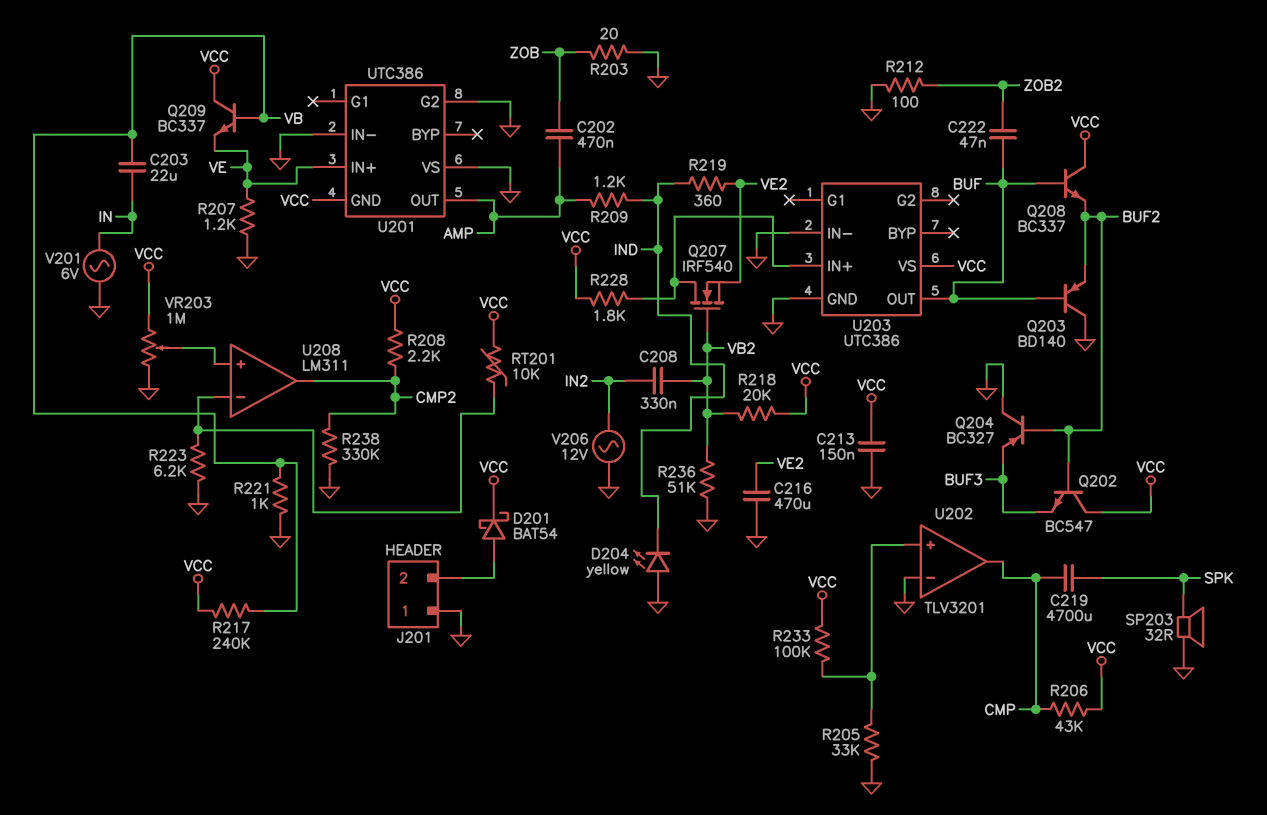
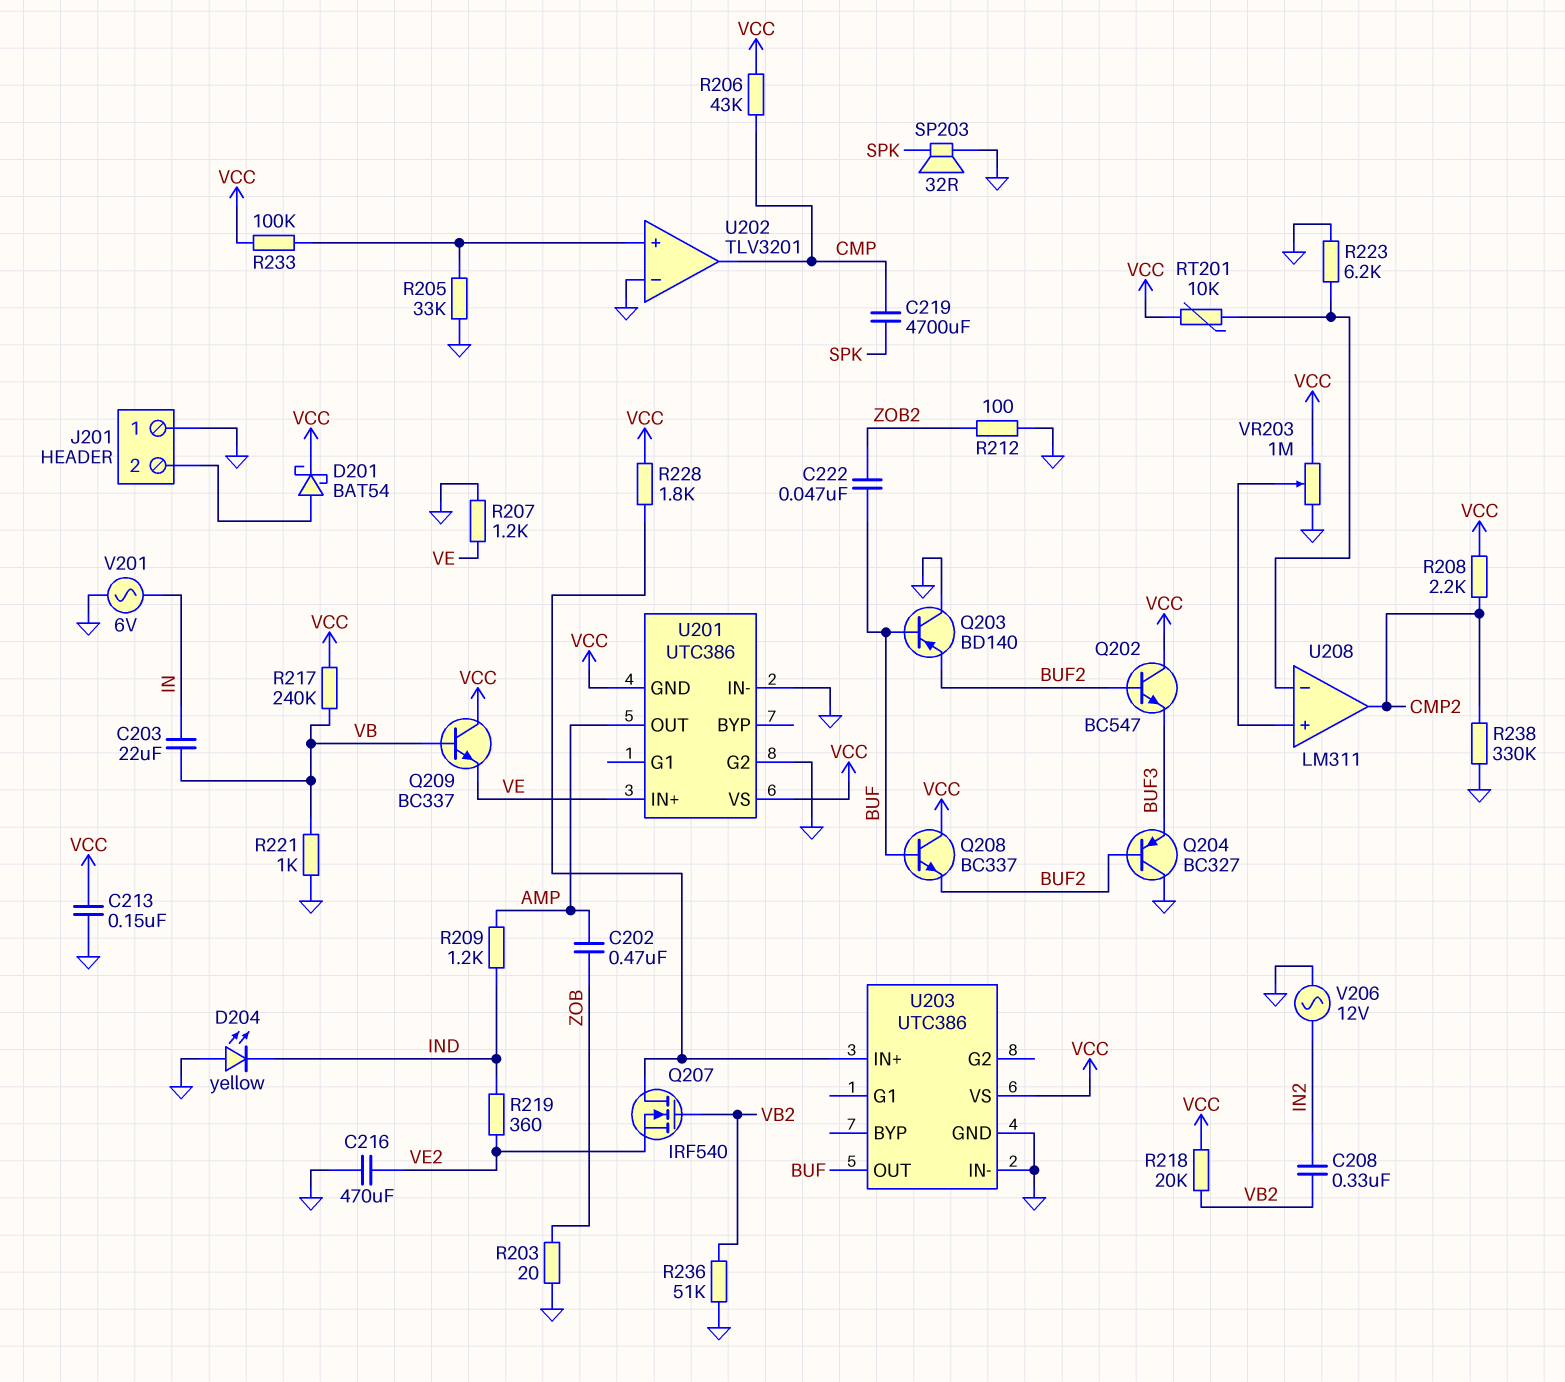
U201 pin VS: GND -> VCC

